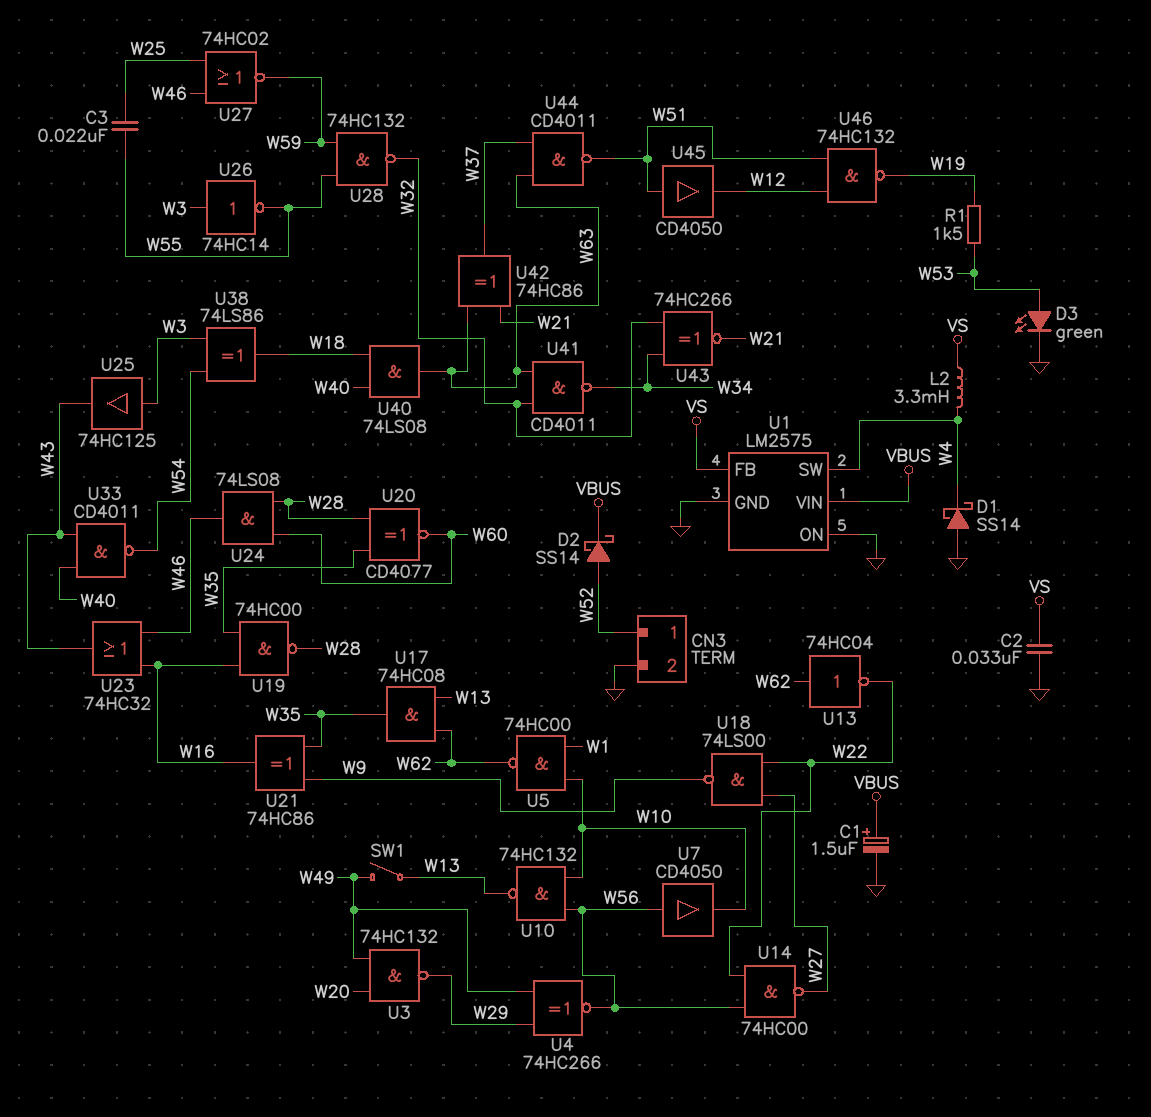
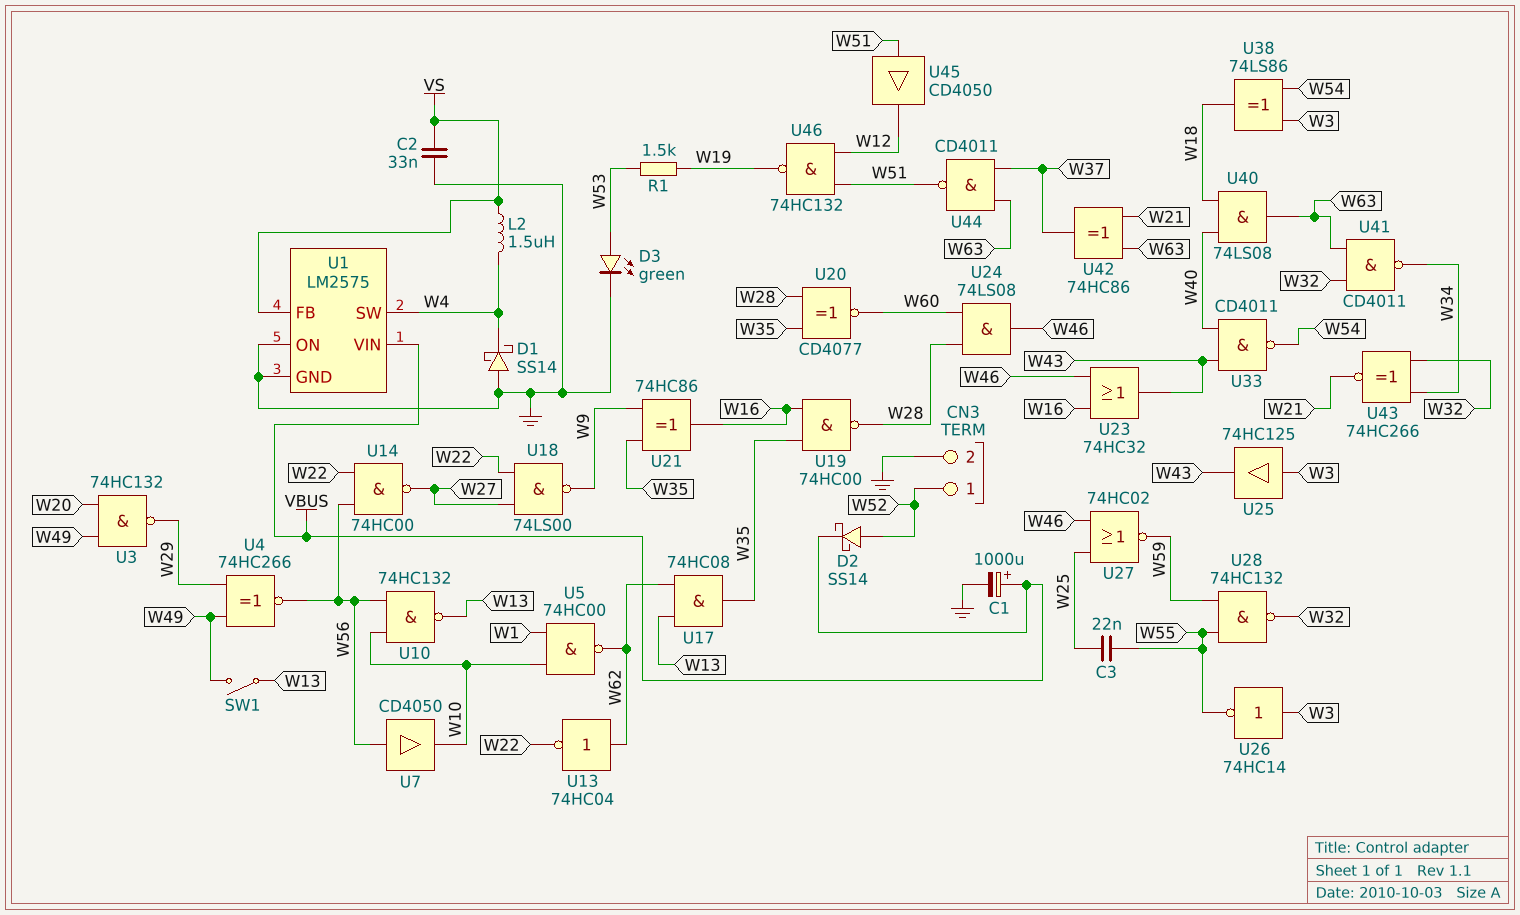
C1: 1.5uF (plus VBUS, minus GND) -> 1000uF (plus VBUS, minus GND)
L2: 3.3mH (VS, W4) -> 1.5uH (VS, W4)

